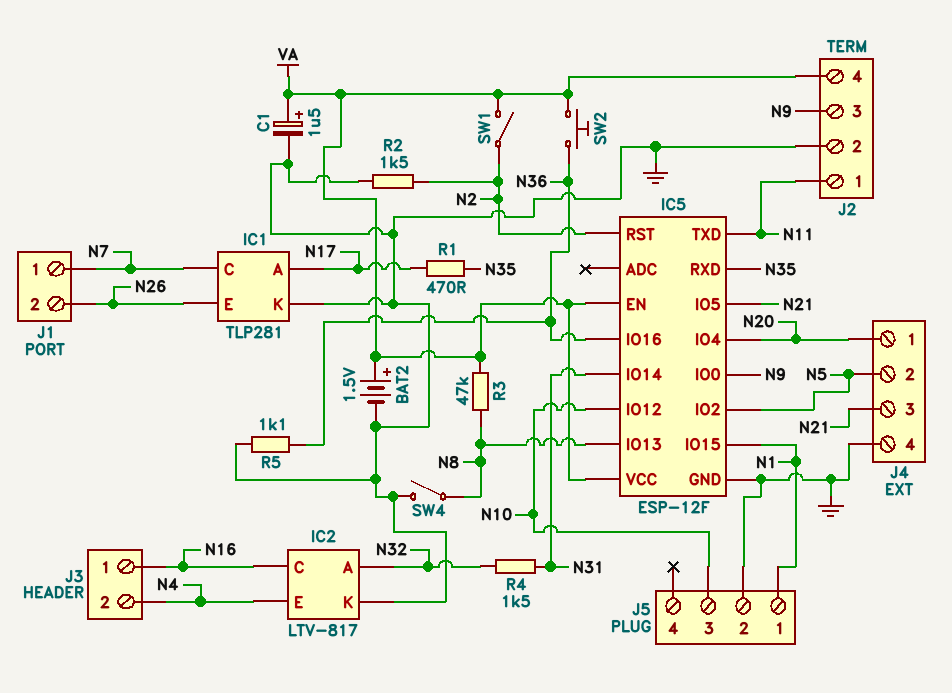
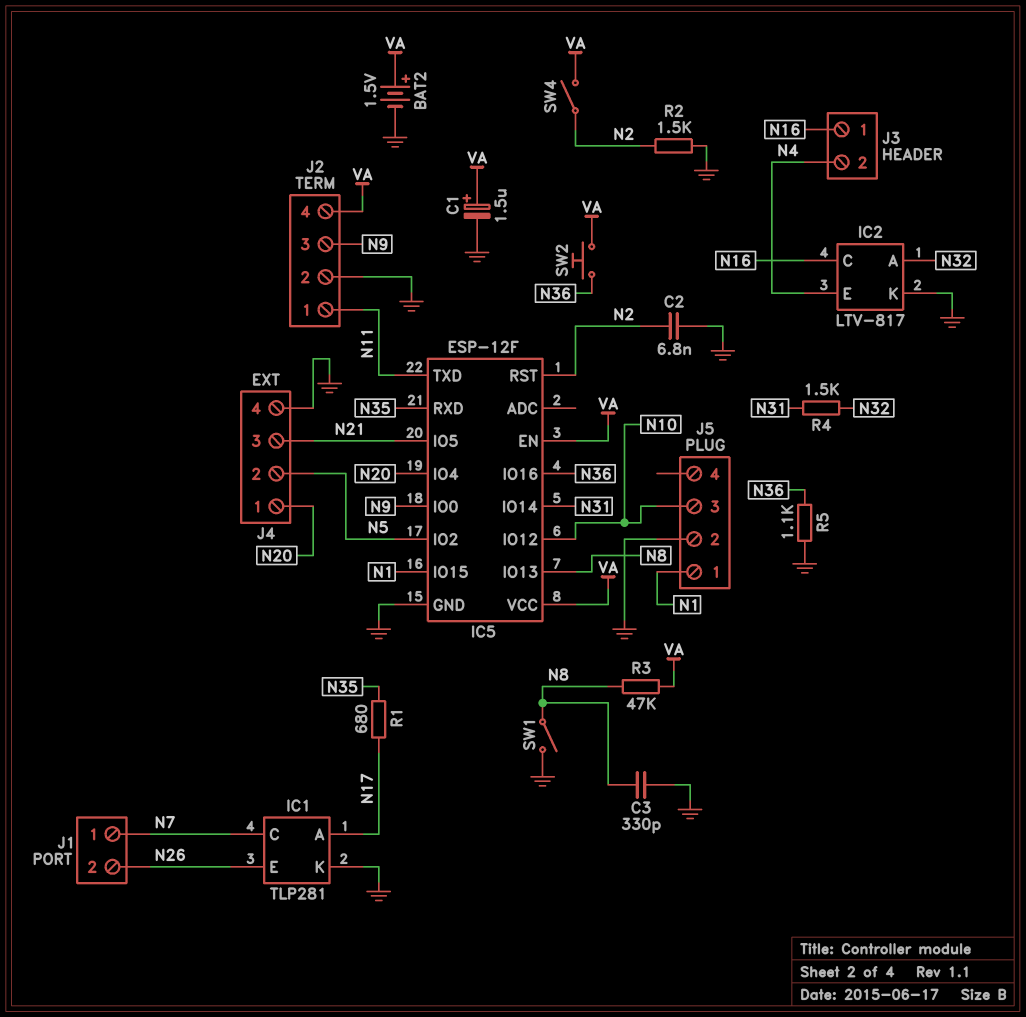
C2: none -> 6.8nF (GND, N2)
C3: none -> 330pF (GND, N8)
R1: 470 (N17, N35) -> 680 (N17, N35)
SW1: switch (N2, VA) -> switch (GND, N8)
SW4: switch (GND, N8) -> switch (N2, VA)

